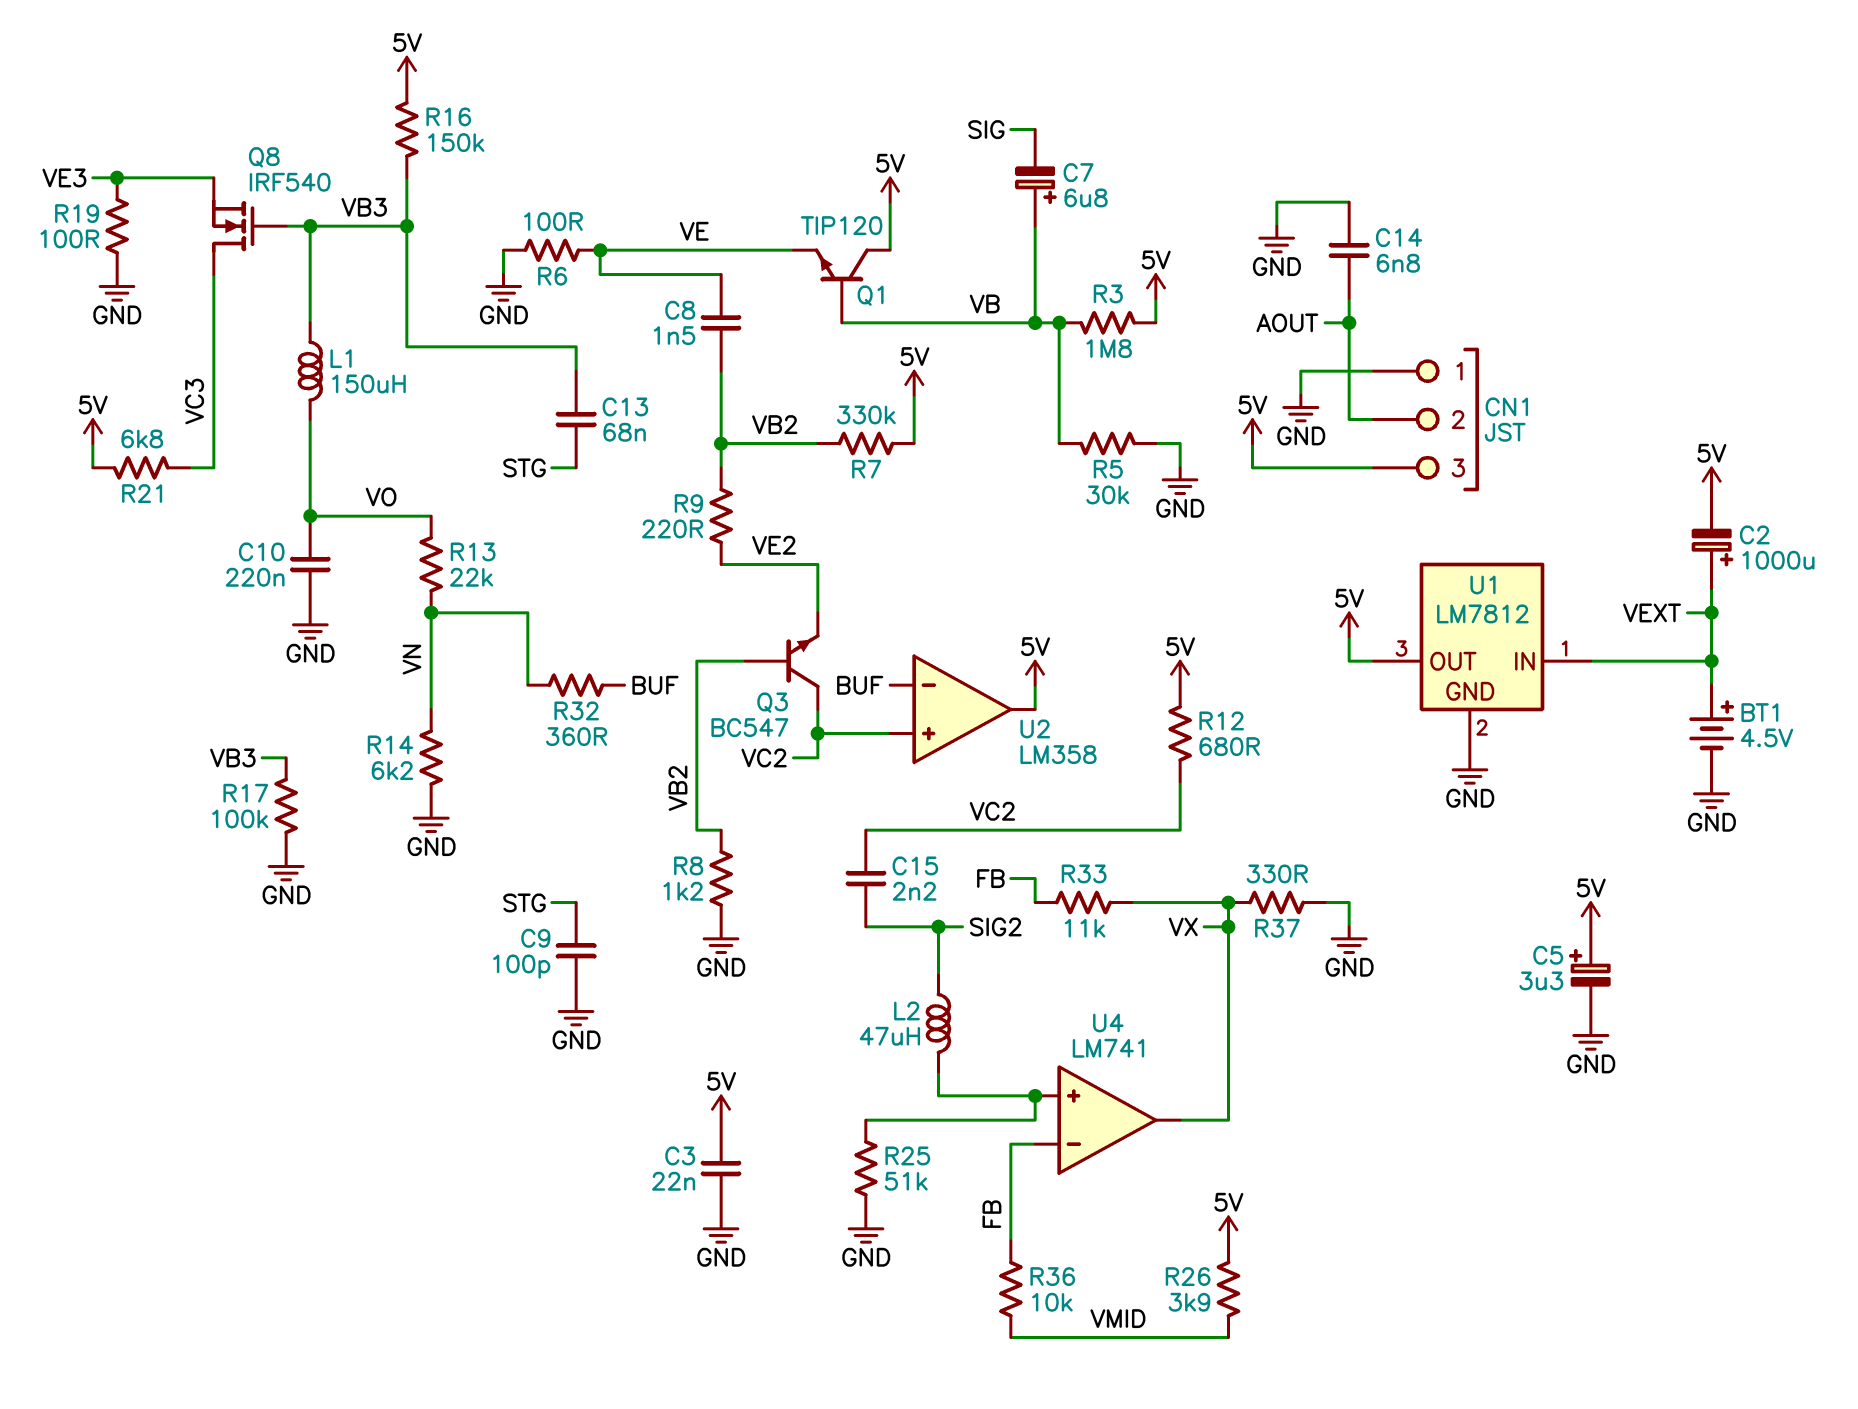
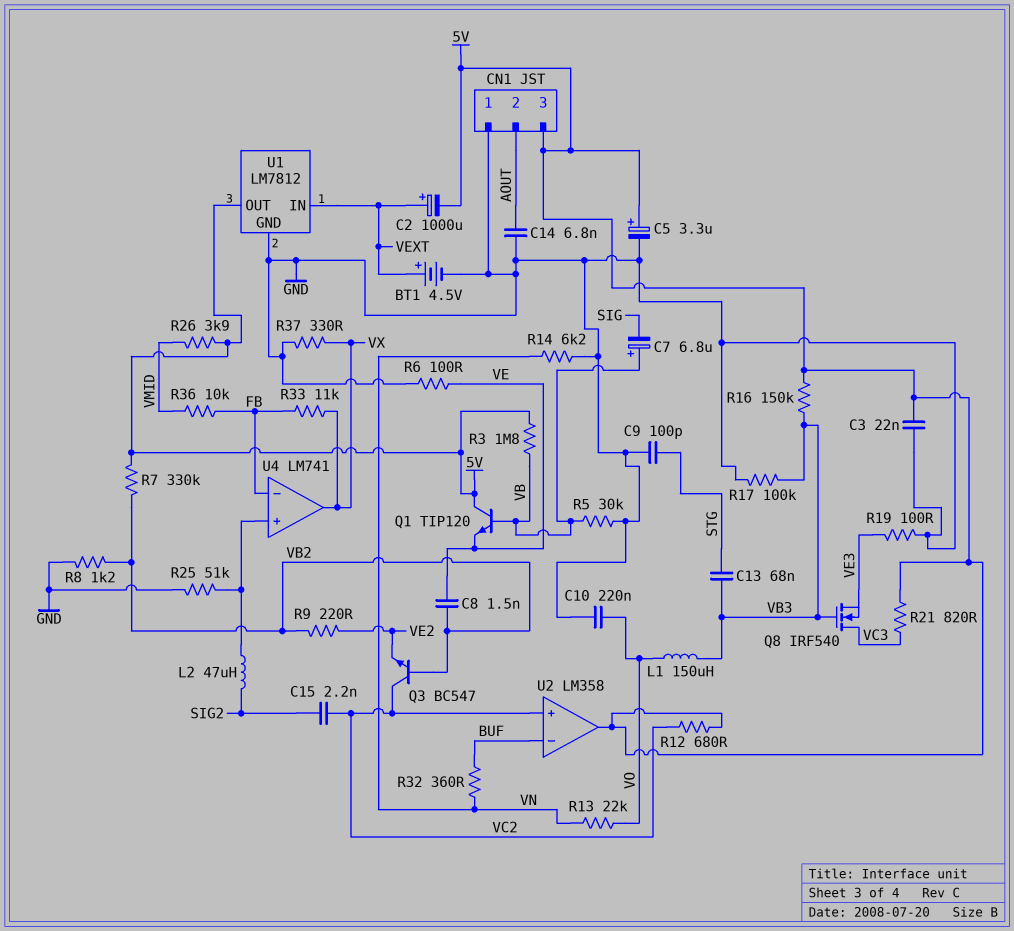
R21: 6.8k (5V, VC3) -> 820 (5V, VC3)

